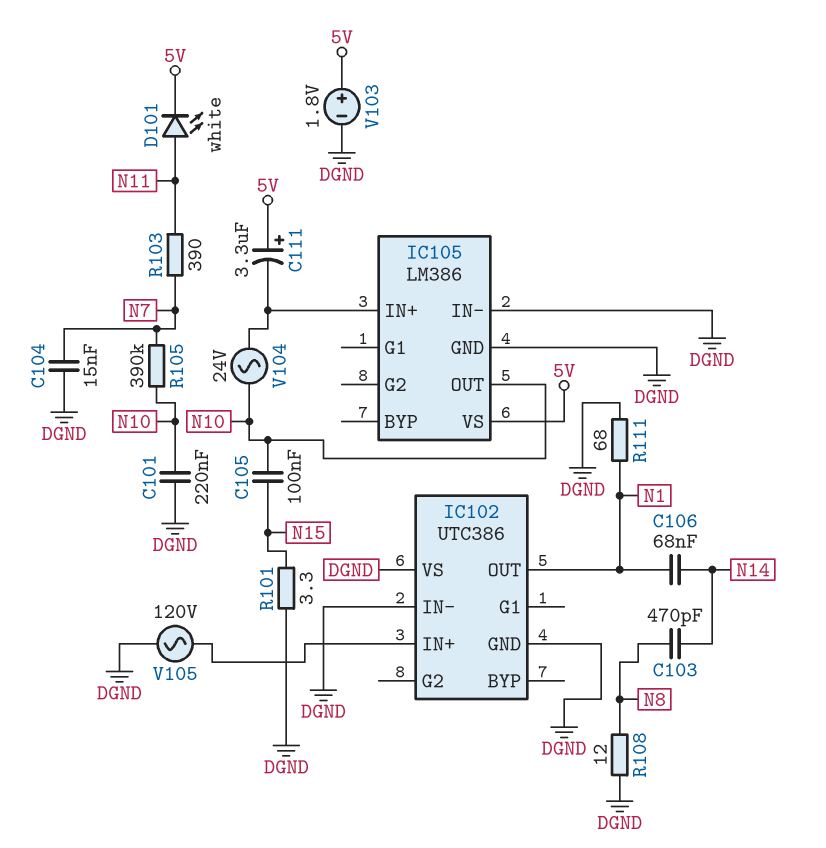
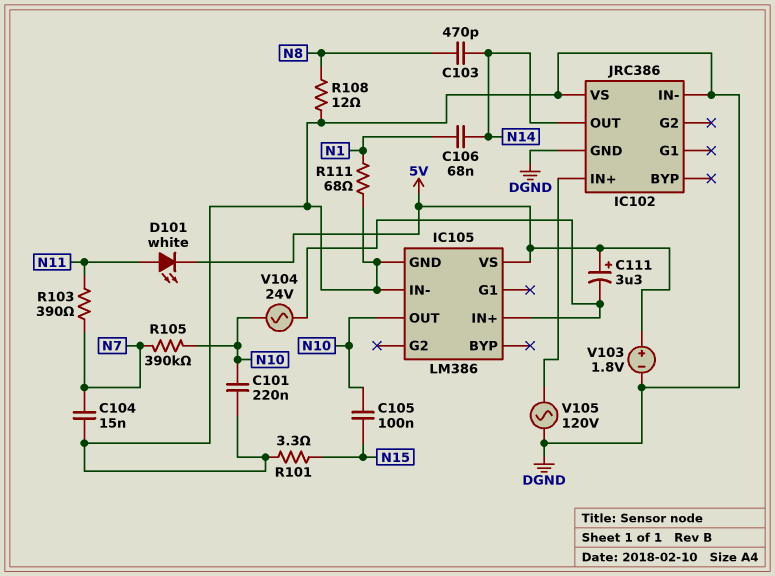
IC102: UTC386 -> JRC386
IC102 pin OUT: N1 -> N14

